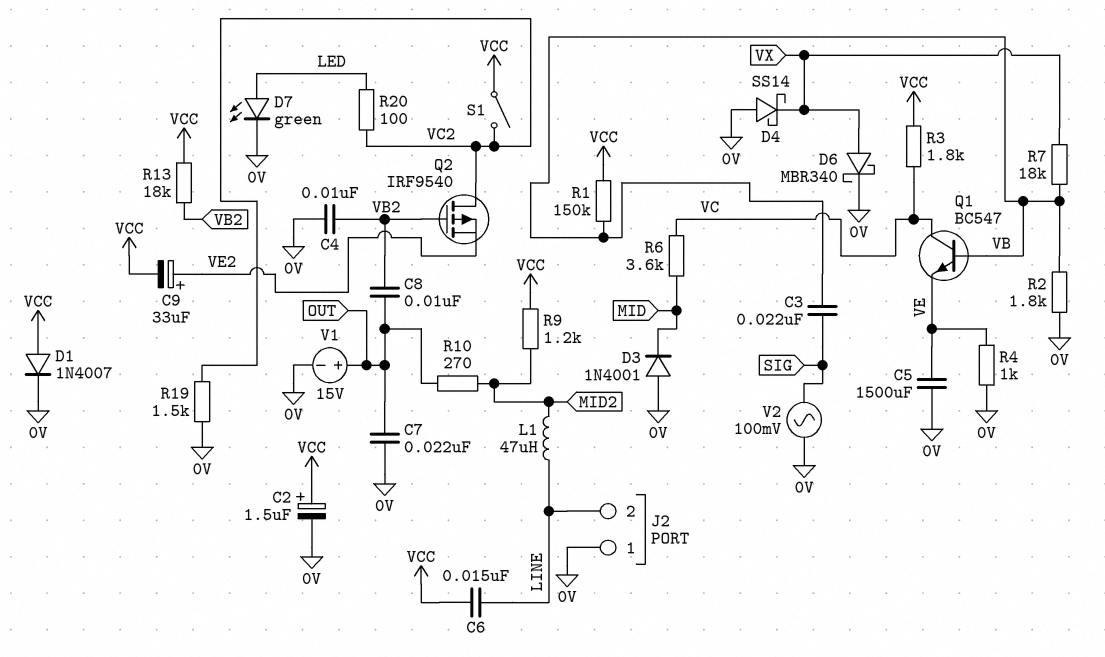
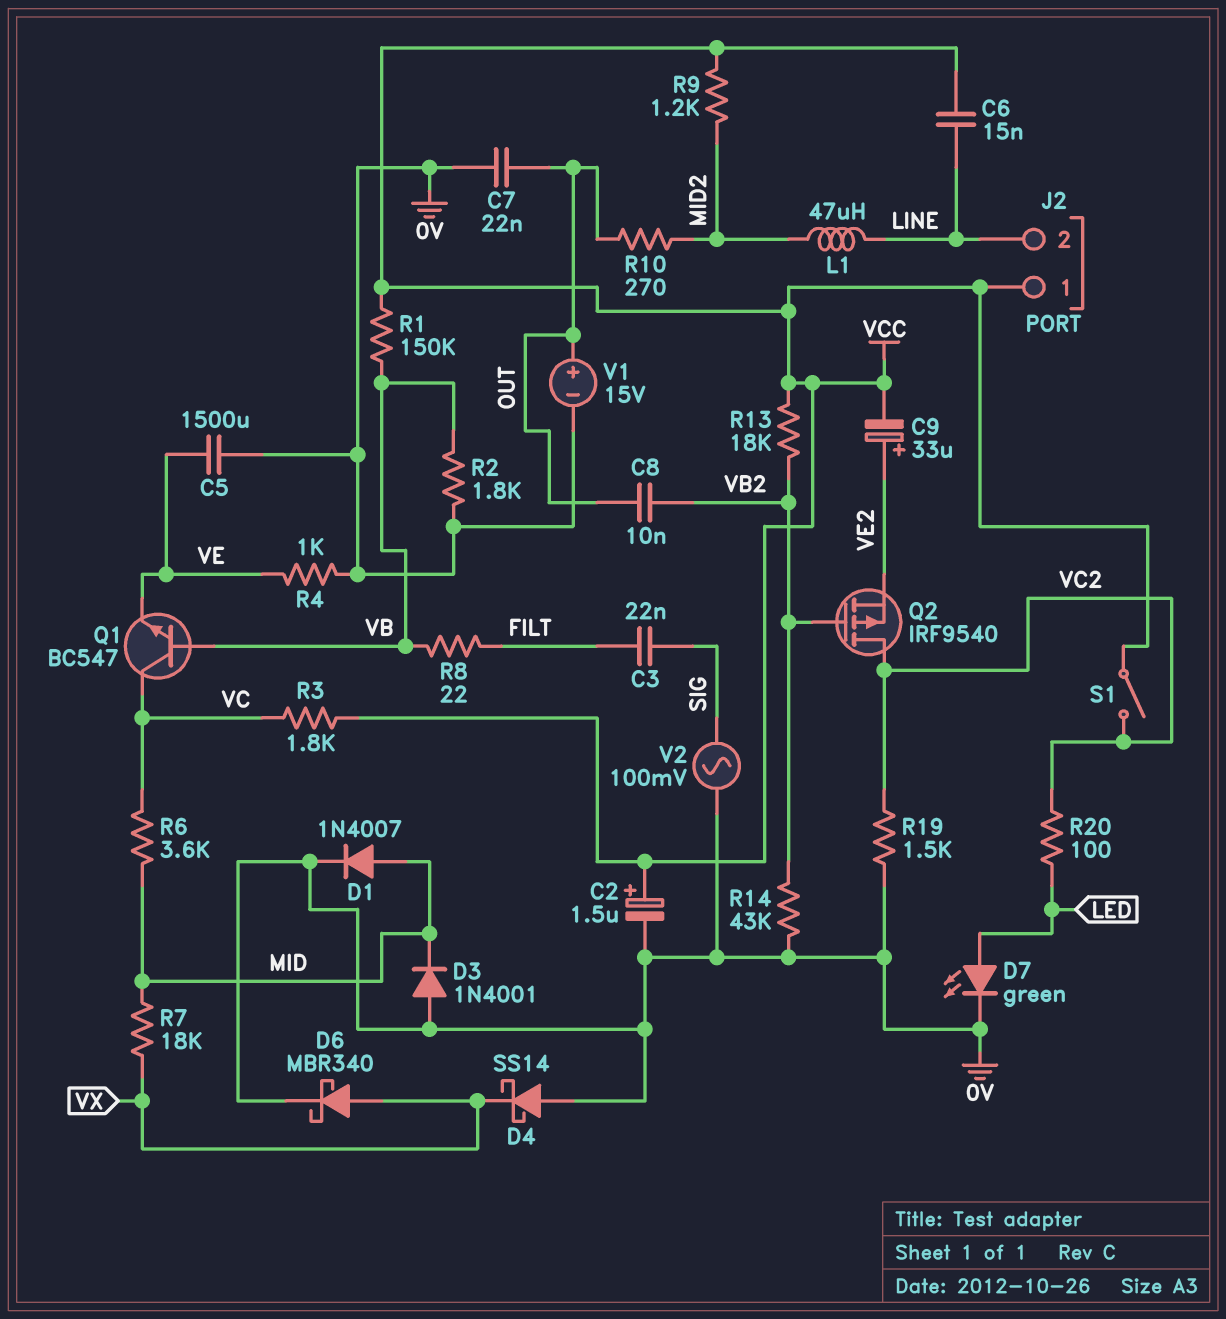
C3: 22nF (SIG, VB) -> 22nF (FILT, SIG)
C4: 10nF (0V, VB2) -> none
D1: diode 1N4007 (A VCC, K 0V) -> diode 1N4007 (A MID, K 0V)
J2 pin 1: 0V -> VCC
R7: 18k (VB, VX) -> 18k (MID, VX)
R8: none -> 22 (FILT, VB)
R14: none -> 43k (0V, VB2)

